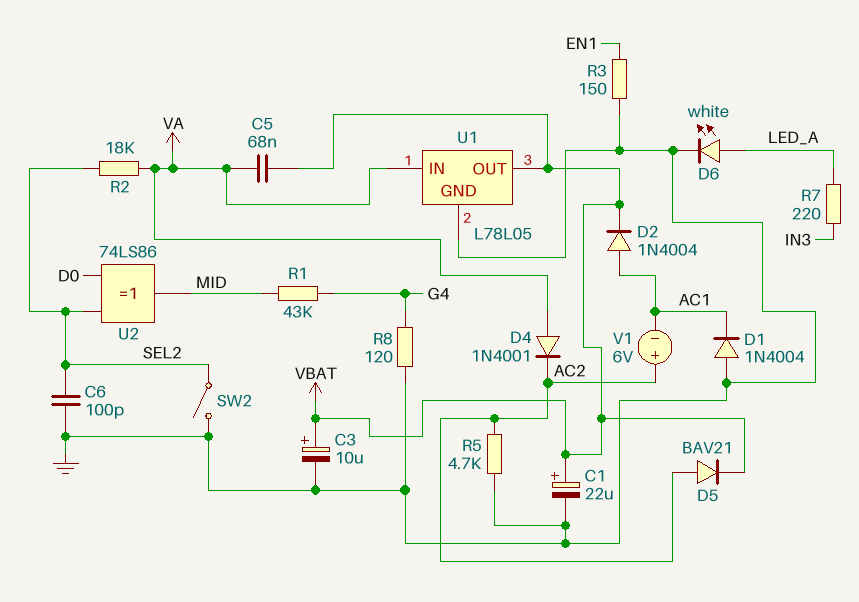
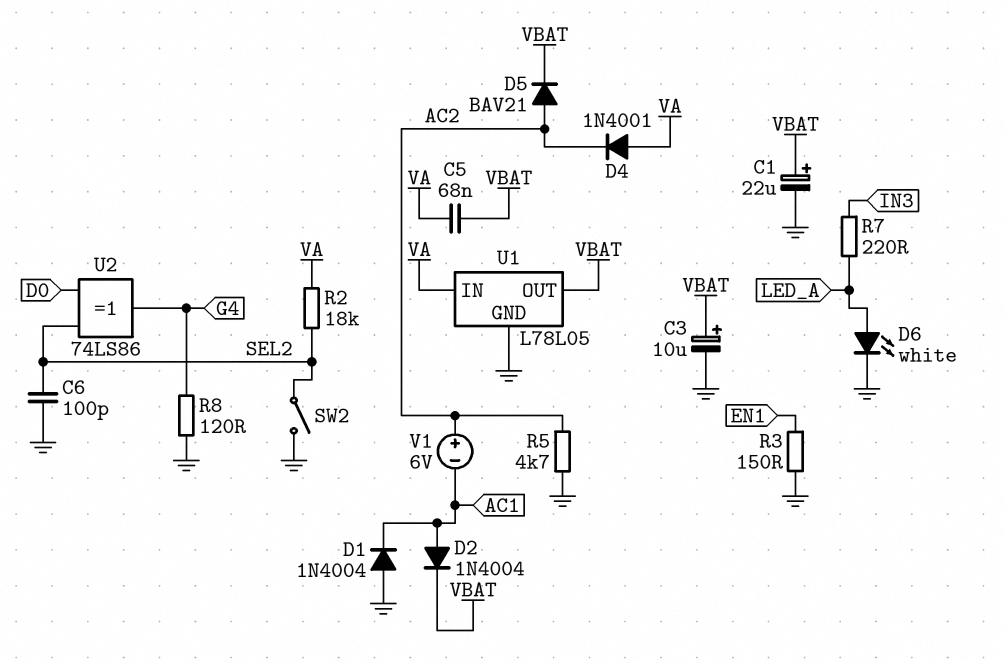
R1: 43k (G4, MID) -> none
U2: XOR 74LS86 (in D0, in SEL2, out MID) -> XOR 74LS86 (in D0, in SEL2, out G4)

